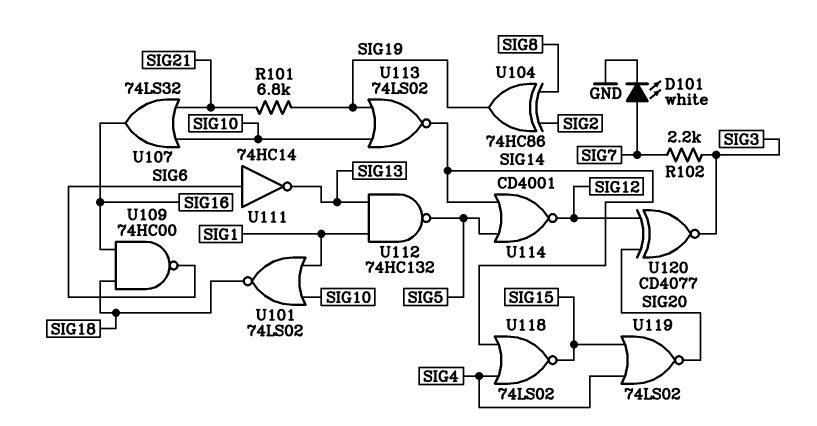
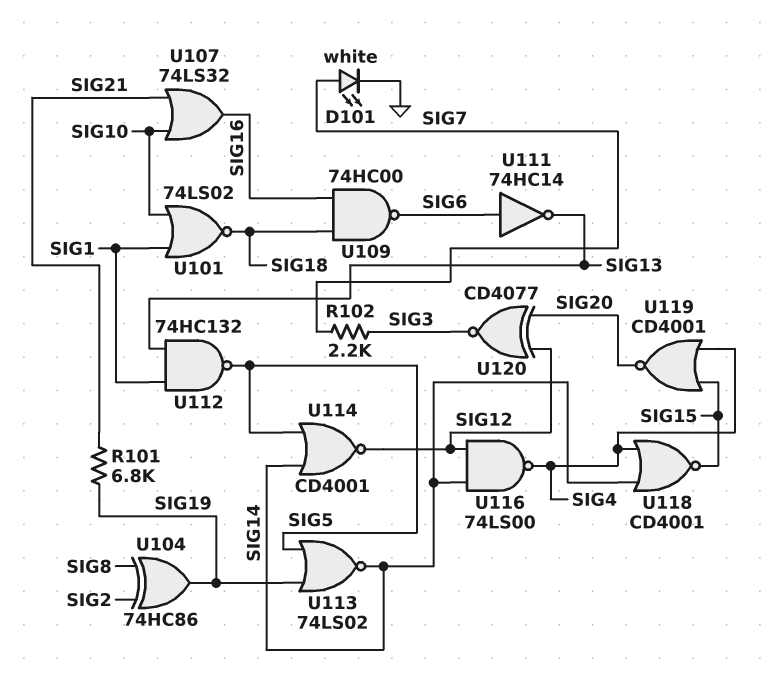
U113: NOR 74LS02 (in SIG10, in SIG19, out SIG14) -> NOR 74LS02 (in SIG5, in SIG19, out SIG14)
U116: none -> NAND 74LS00 (in SIG12, in SIG14, out SIG4)
U118: NOR 74LS02 (in SIG4, in SIG14, out SIG15) -> NOR CD4001 (in SIG4, in SIG14, out SIG15)
U119: NOR 74LS02 (in SIG4, in SIG15, out SIG20) -> NOR CD4001 (in SIG4, in SIG15, out SIG20)

